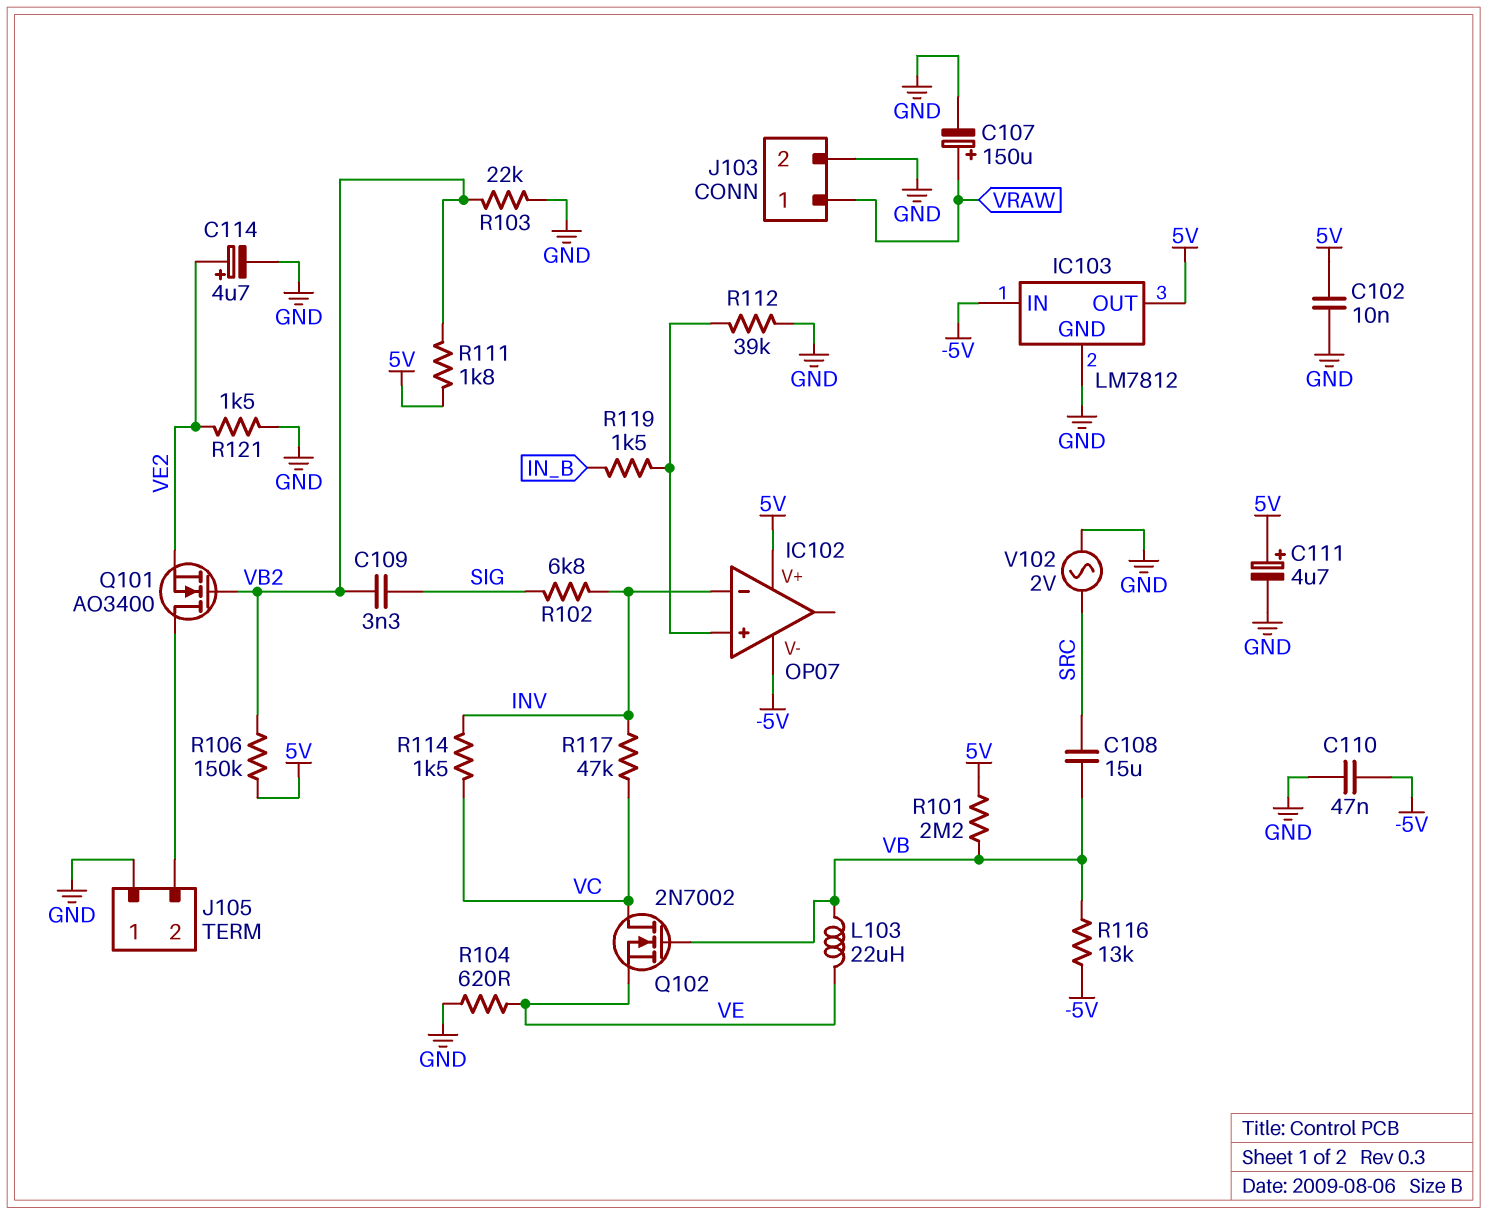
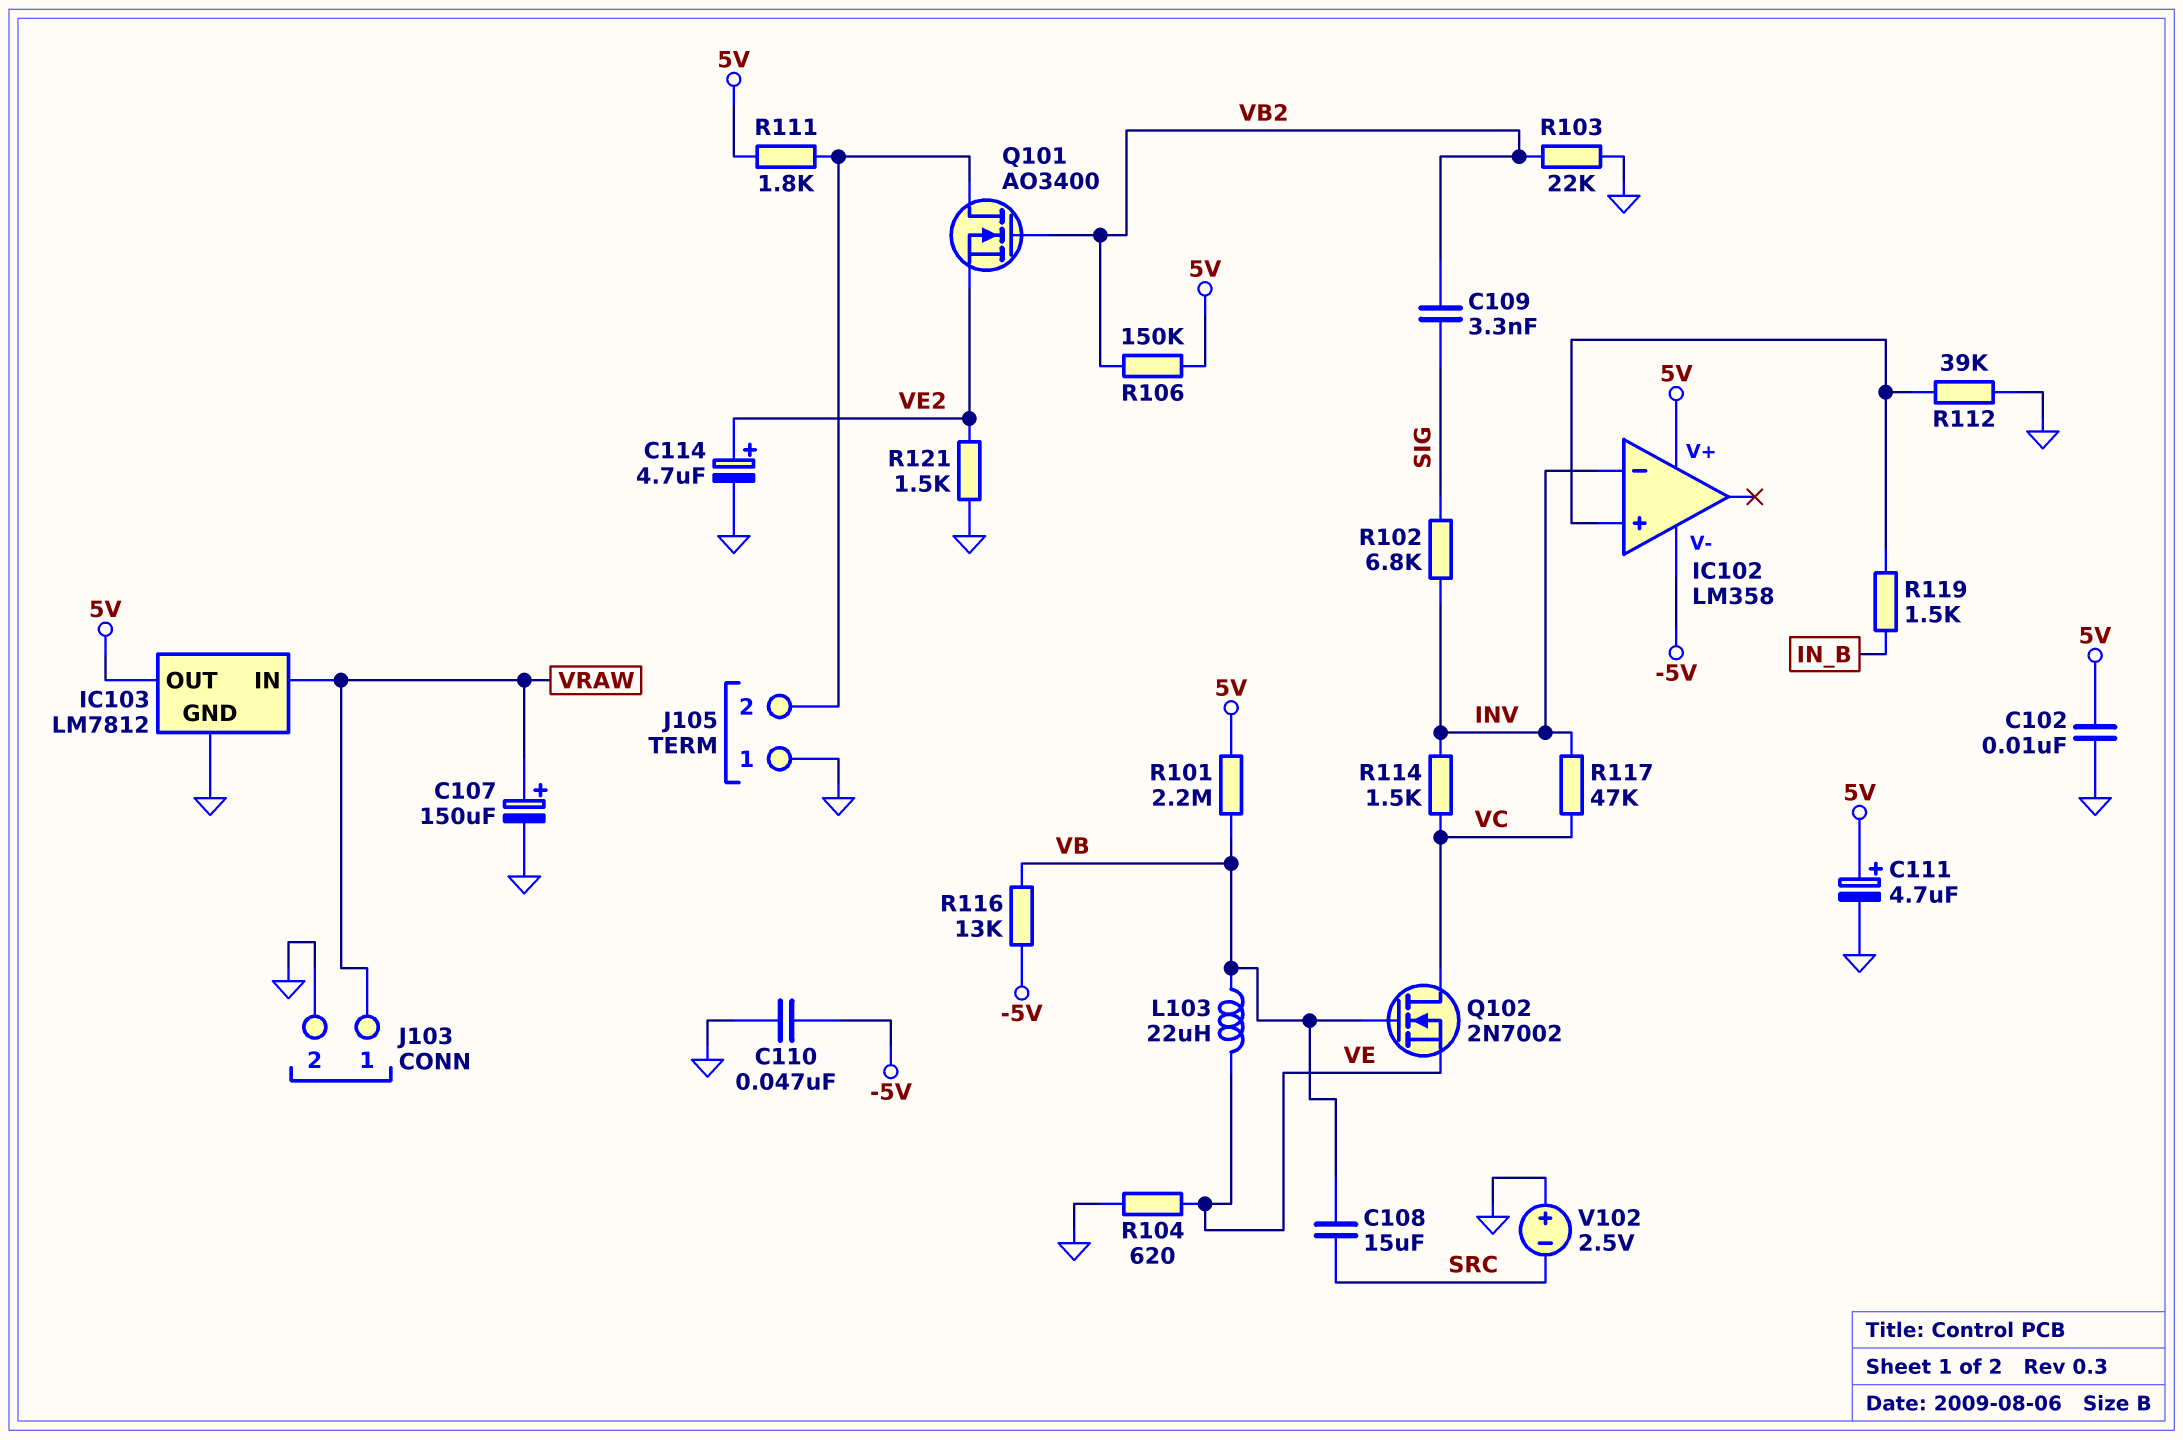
IC102: OP07 -> LM358
IC103 pin IN: -5V -> VRAW
R111: 1.8k (5V, VB2) -> 1.8k (5V, J105/2)
V102: AC 2V (GND, SRC) -> 2.5V (plus GND, minus SRC)

